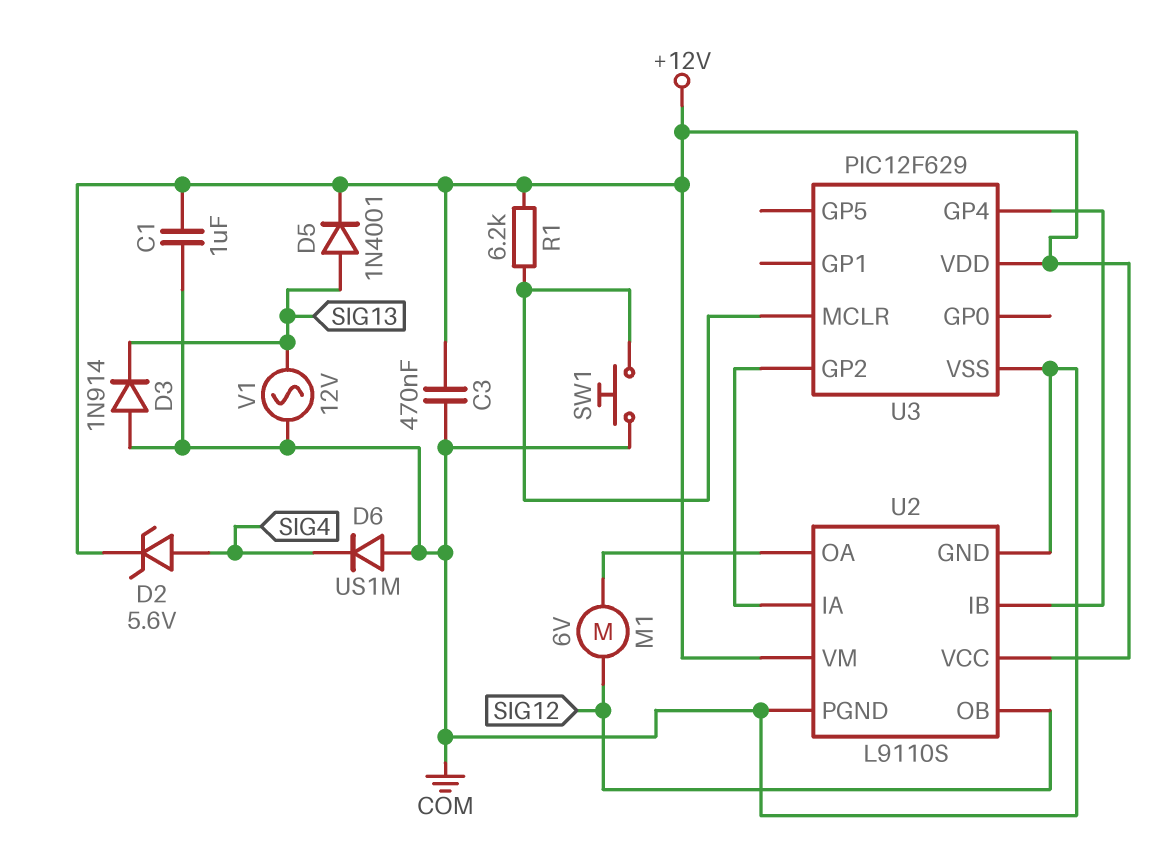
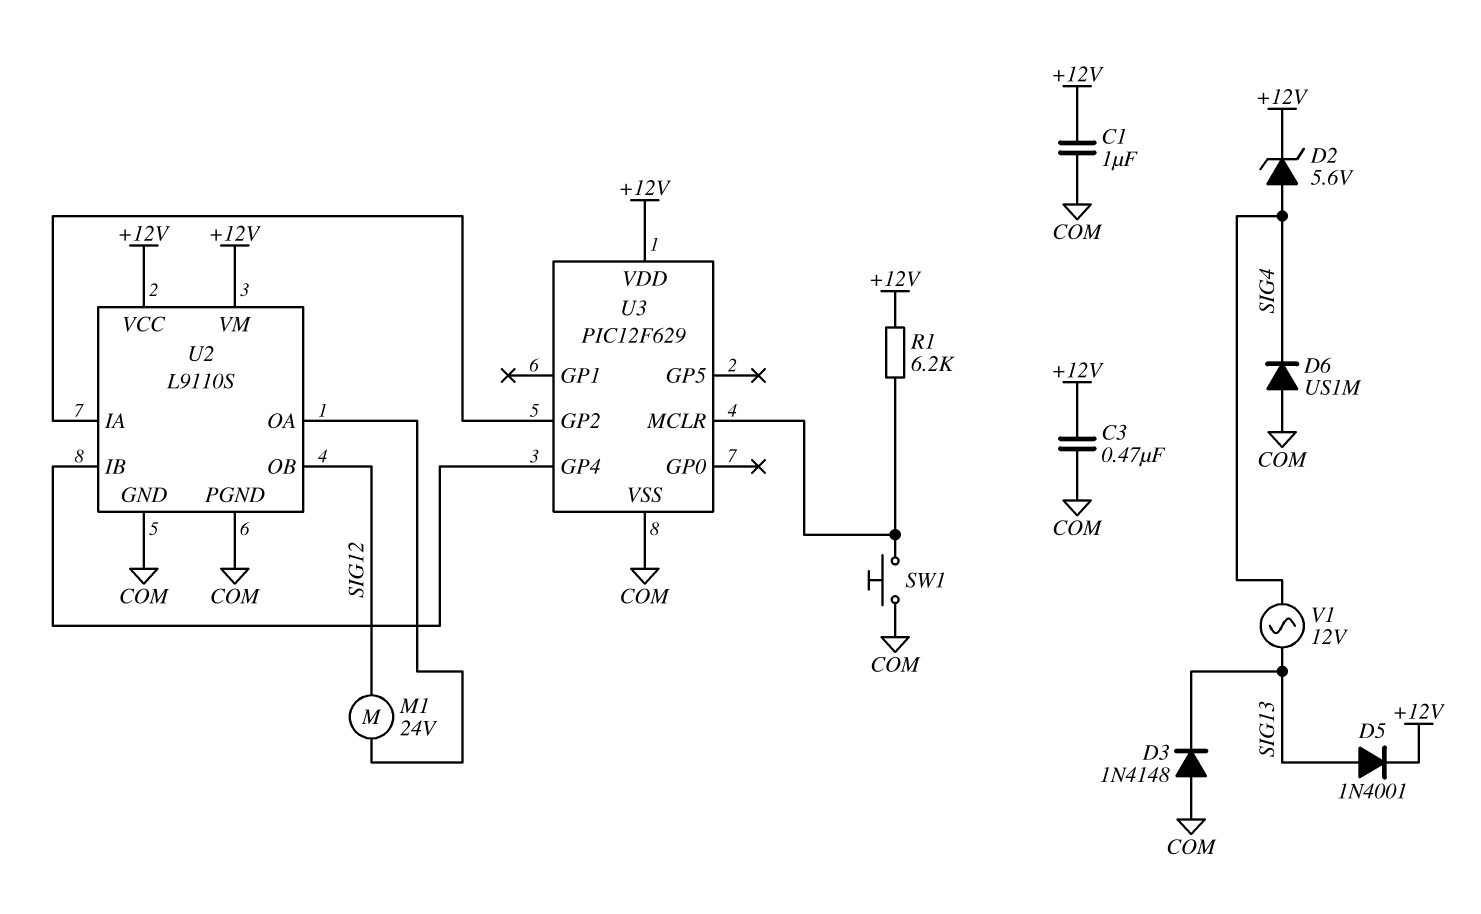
D3: diode 1N914 (A COM, K SIG13) -> diode 1N4148 (A COM, K SIG13)
M1: motor 6V (SIG12, U2/OA) -> motor 24V (SIG12, U2/OA)
V1: AC 12V (COM, SIG13) -> AC 12V (SIG4, SIG13)

